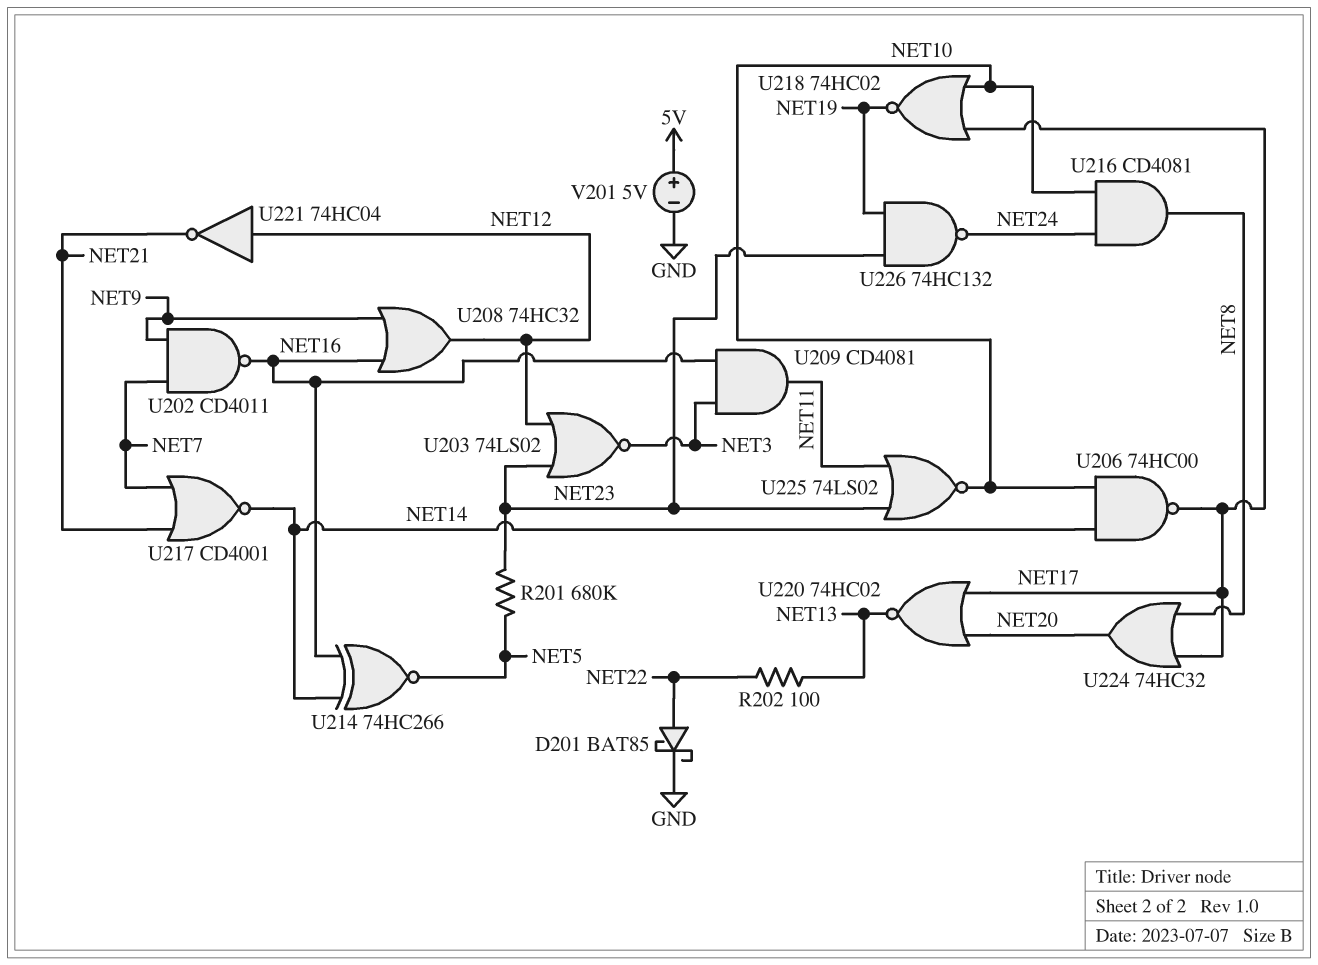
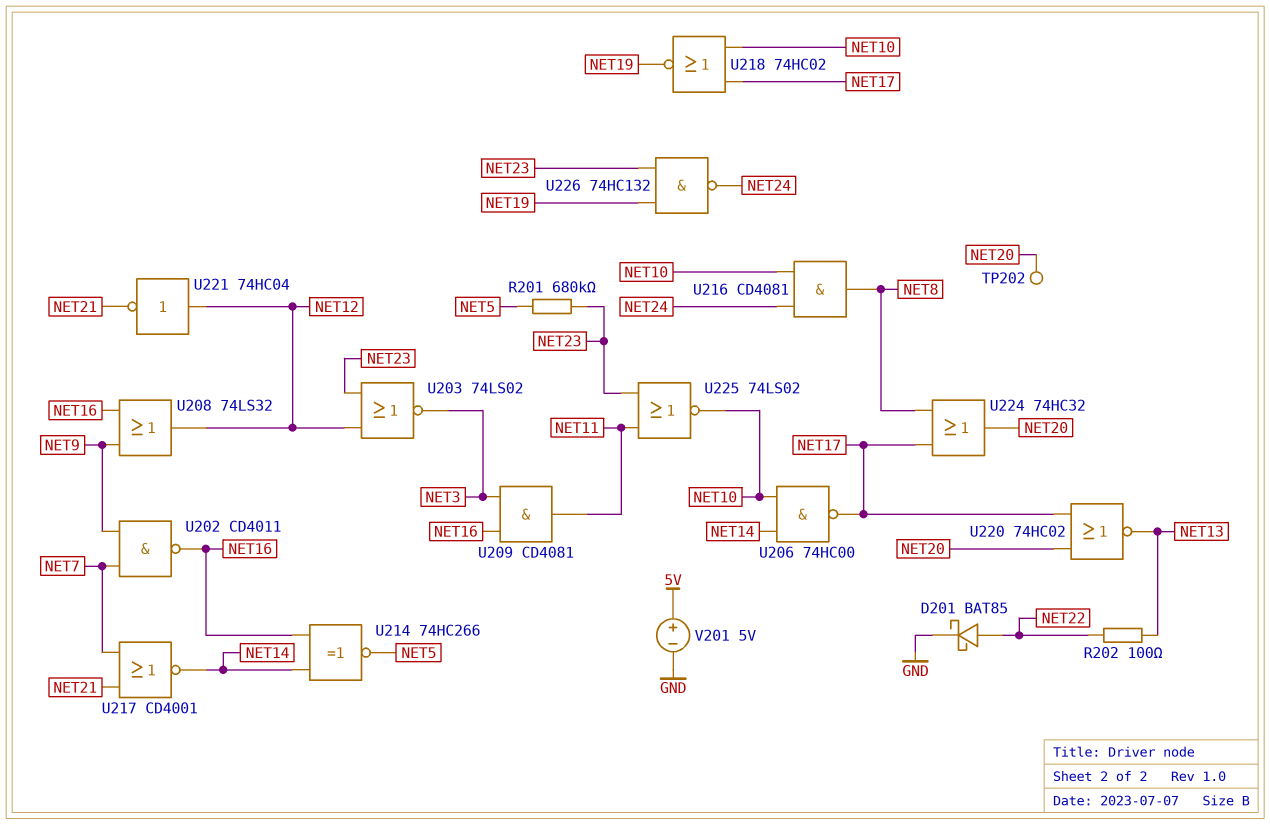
TP202: none -> test point (NET20)
U208: OR 74HC32 (in NET9, in NET16, out NET12) -> OR 74LS32 (in NET9, in NET16, out NET12)

